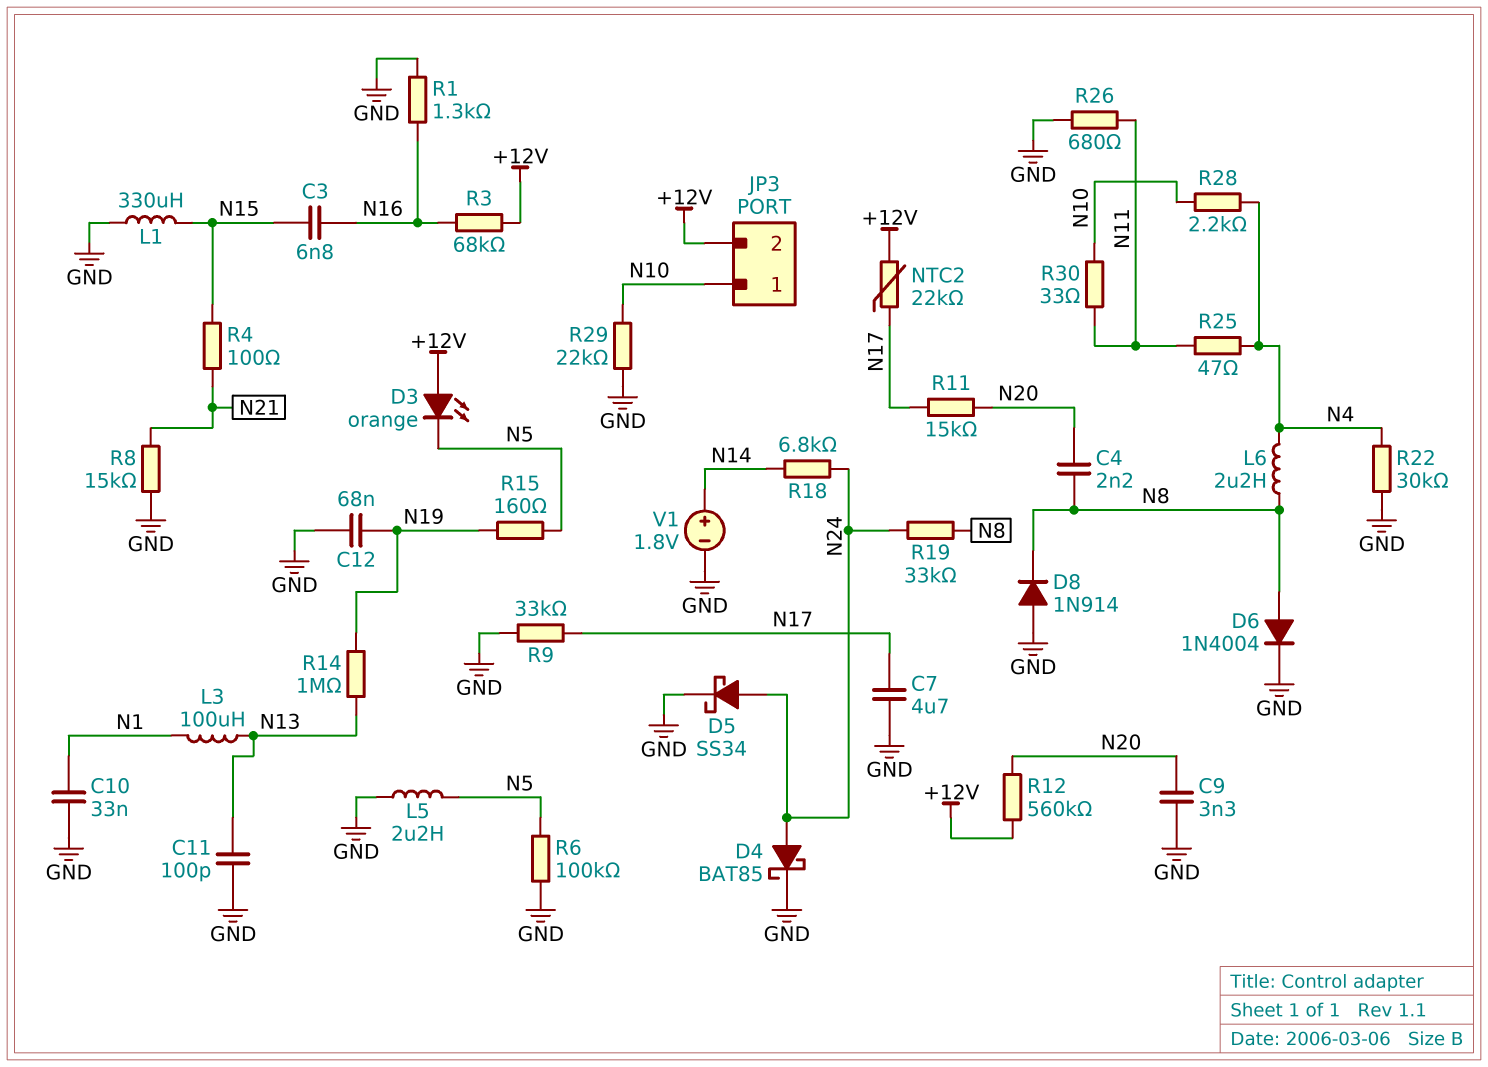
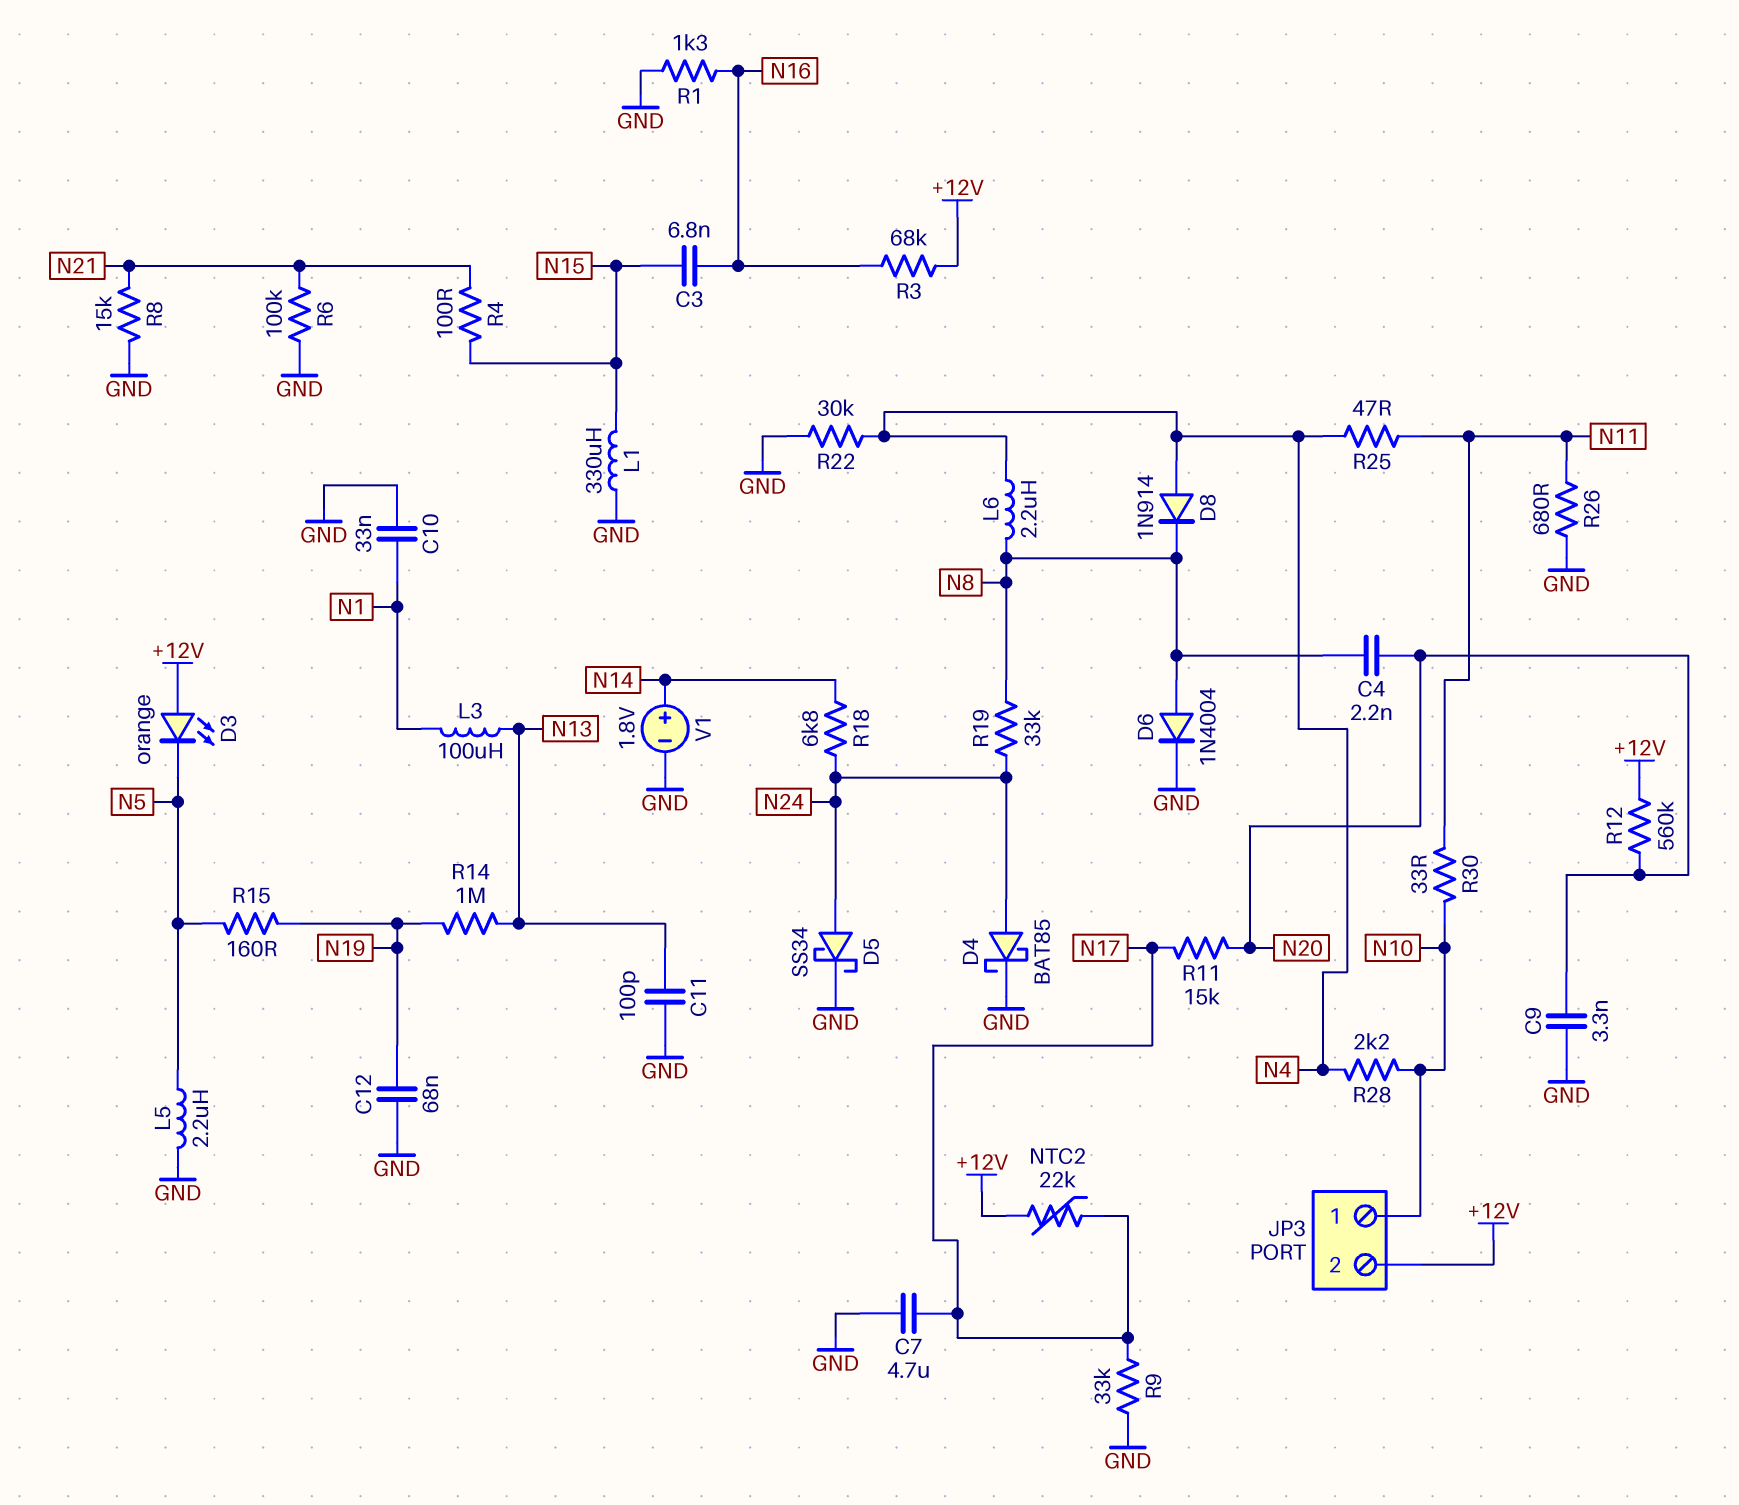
D8: diode 1N914 (A GND, K N8) -> diode 1N914 (A N4, K N8)
R6: 100k (GND, N5) -> 100k (GND, N21)
R29: 22k (GND, N10) -> none

